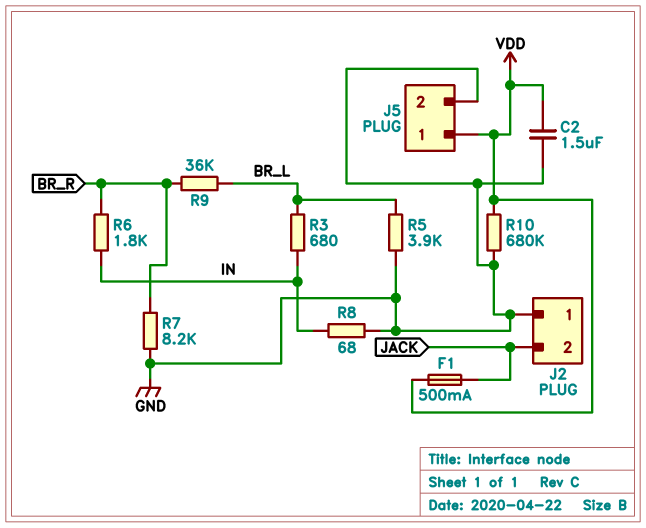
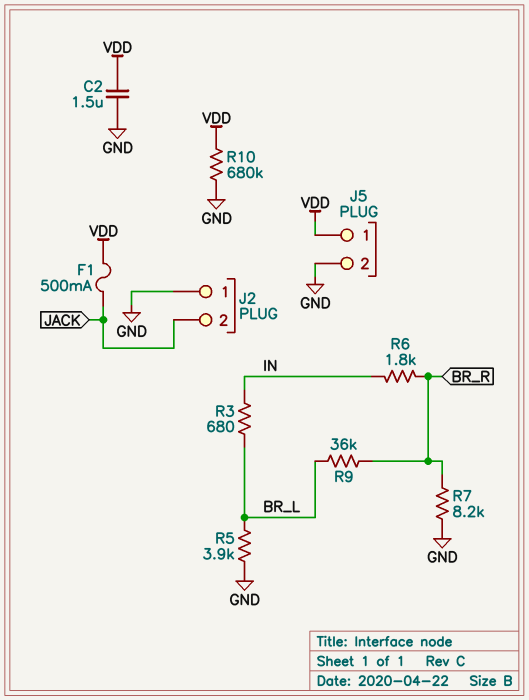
R8: 68 (GND, IN) -> none

